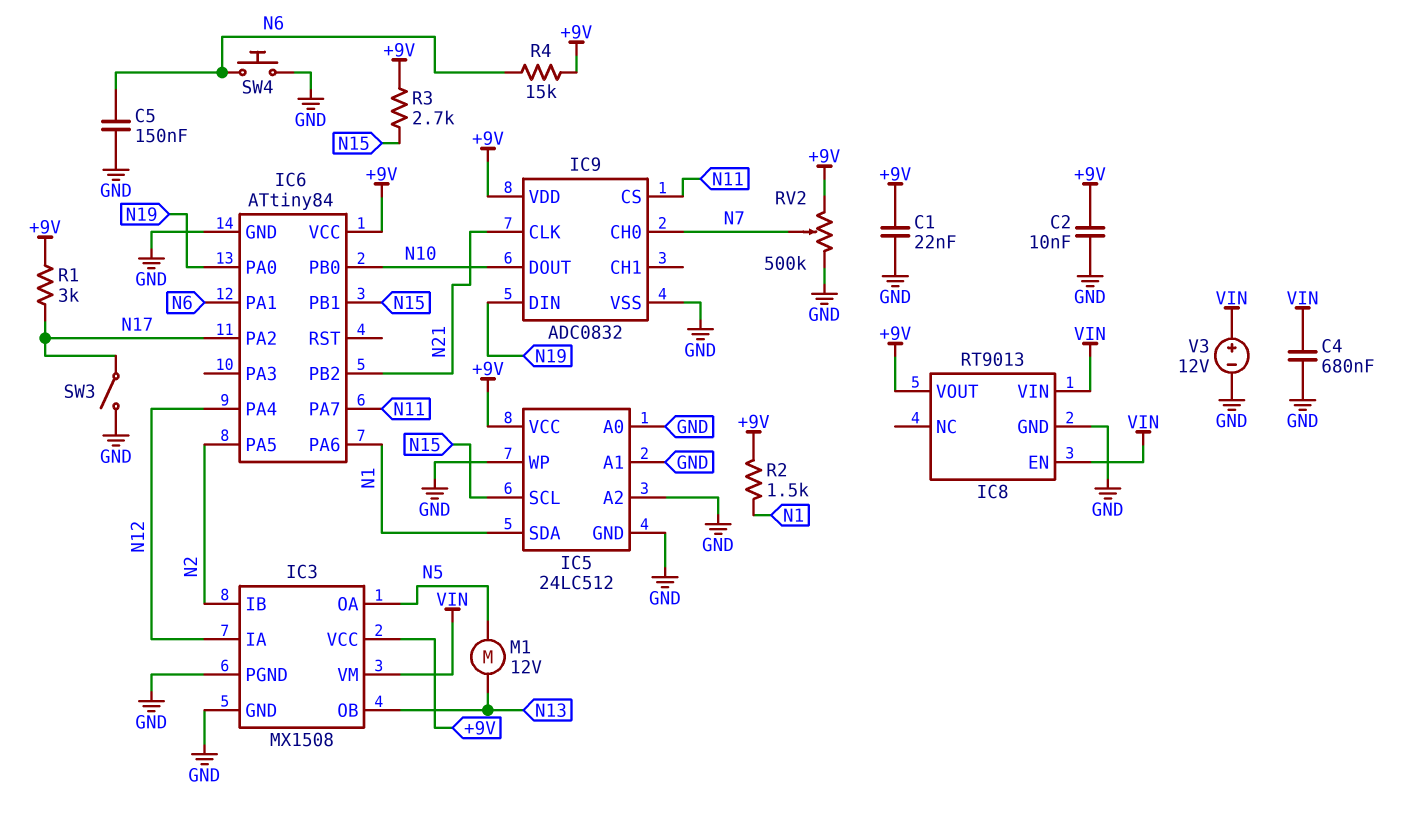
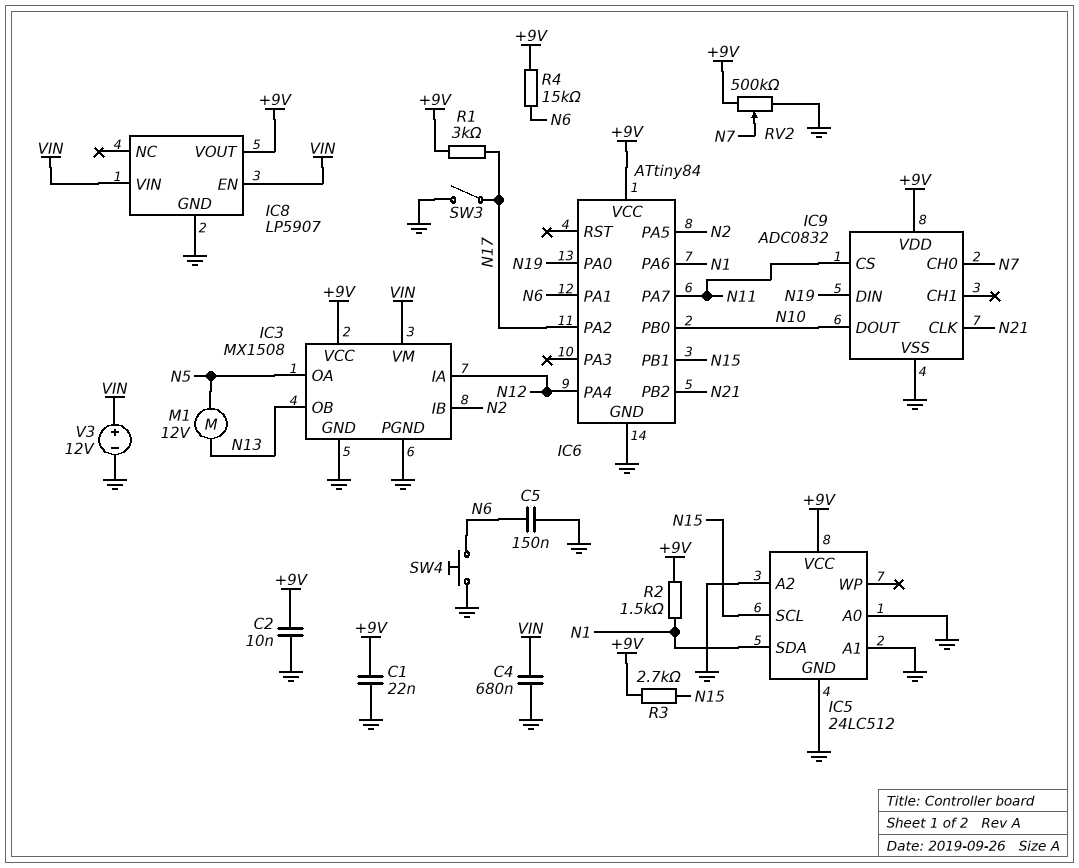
IC5 pin WP: GND -> none
IC8: RT9013 -> LP5907

